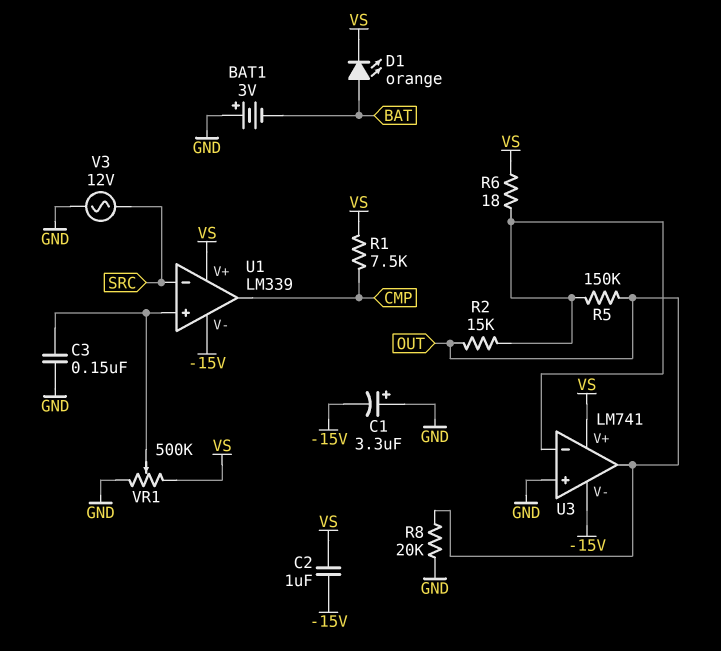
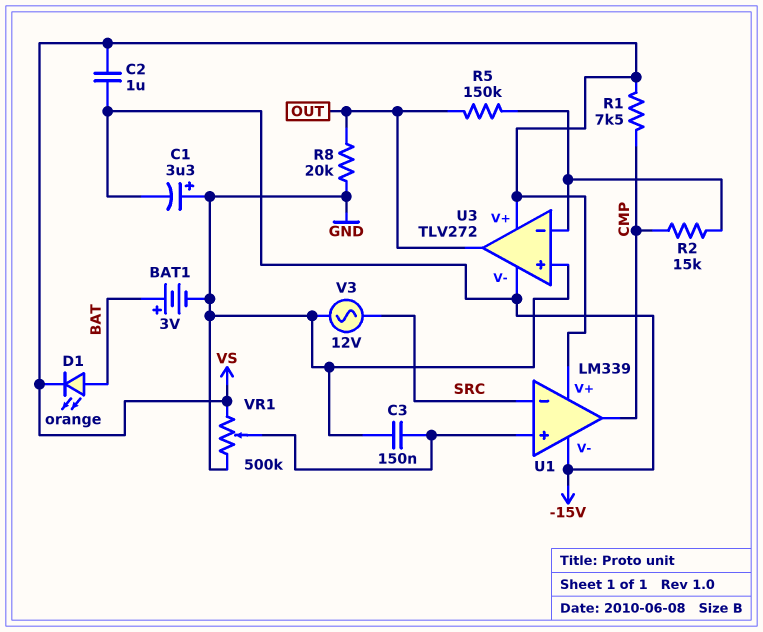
BAT1: 3V (plus GND, minus BAT) -> 3V (plus BAT, minus GND)
R2: 15k (OUT, U3/in-) -> 15k (CMP, U3/in-)
R6: 18 (U3/in-, VS) -> none
U3: LM741 -> TLV272

